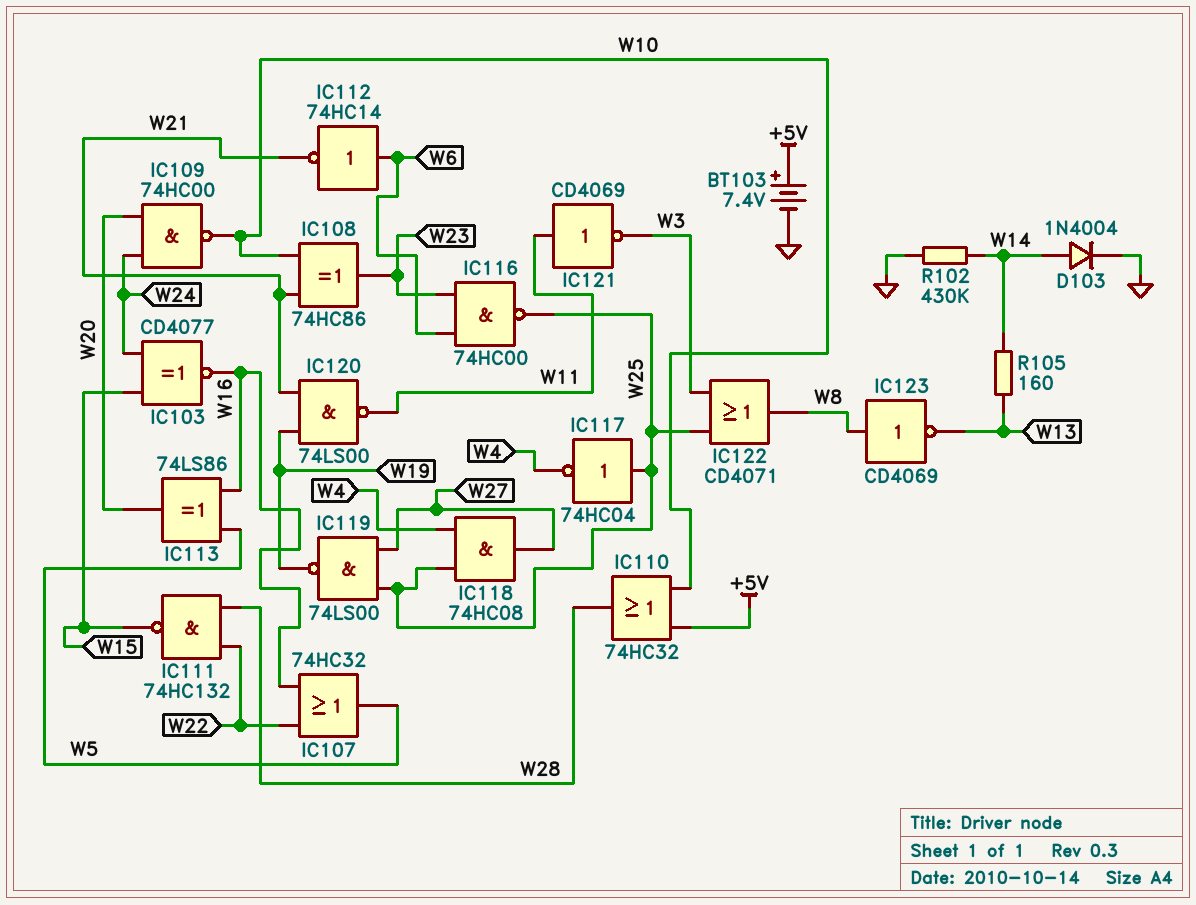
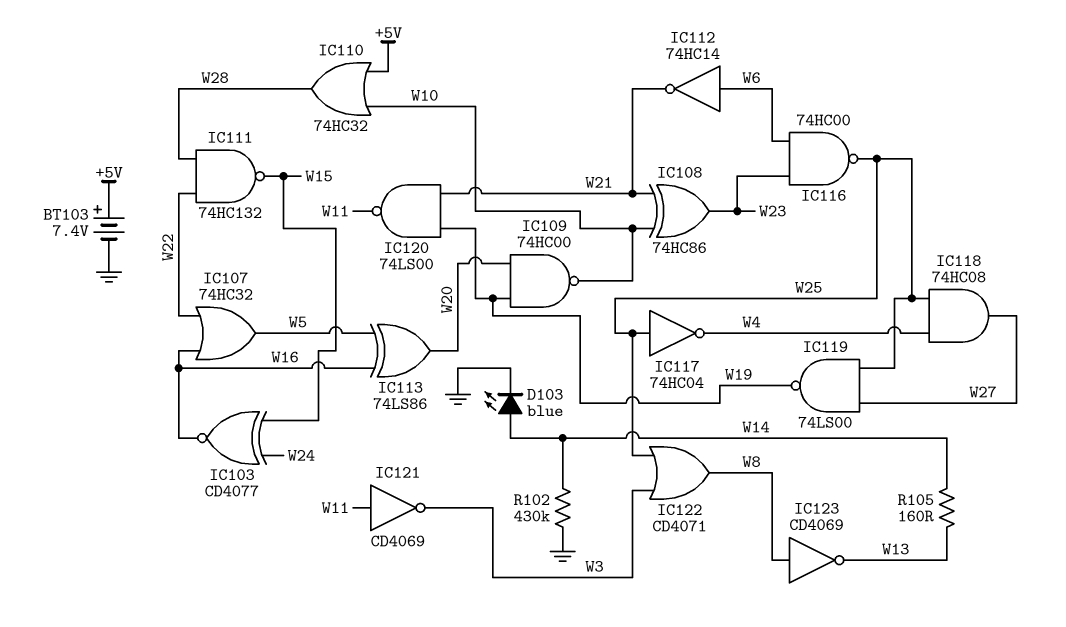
D103: diode 1N4004 (A W14, K GND) -> LED blue (A W14, K GND)
IC109: NAND 74HC00 (in W20, in W24, out W10) -> NAND 74HC00 (in W19, in W20, out W10)

